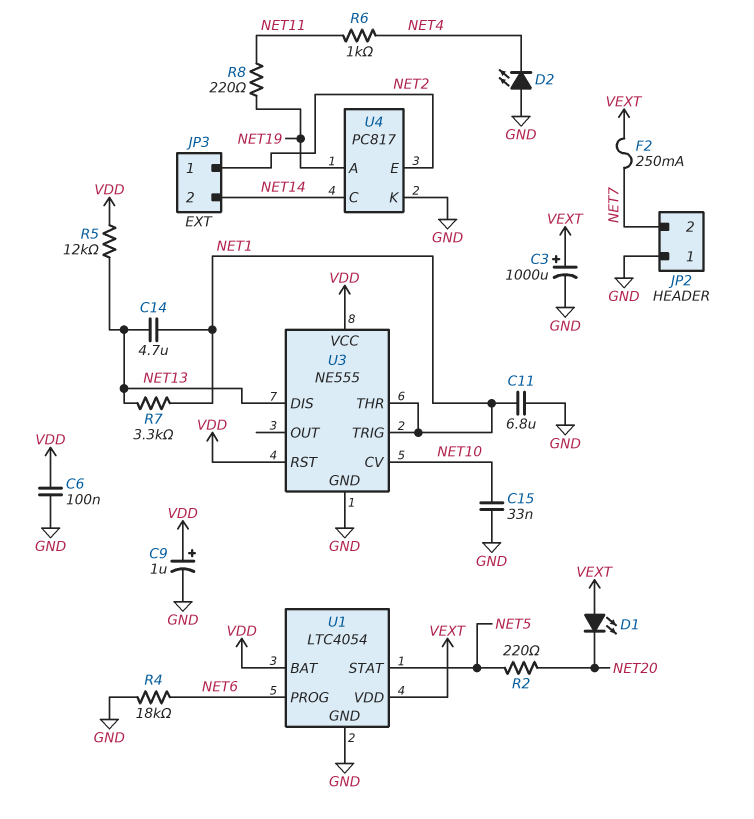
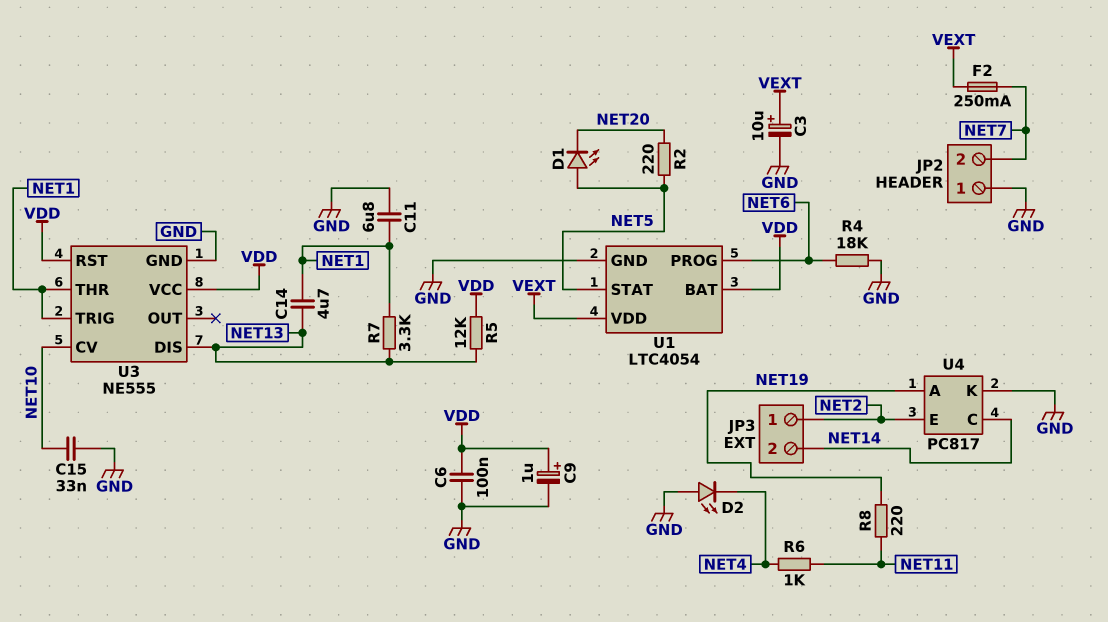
C3: 1000uF (plus VEXT, minus GND) -> 10uF (plus VEXT, minus GND)
D1: LED (A VEXT, K NET20) -> LED (A NET5, K NET20)

